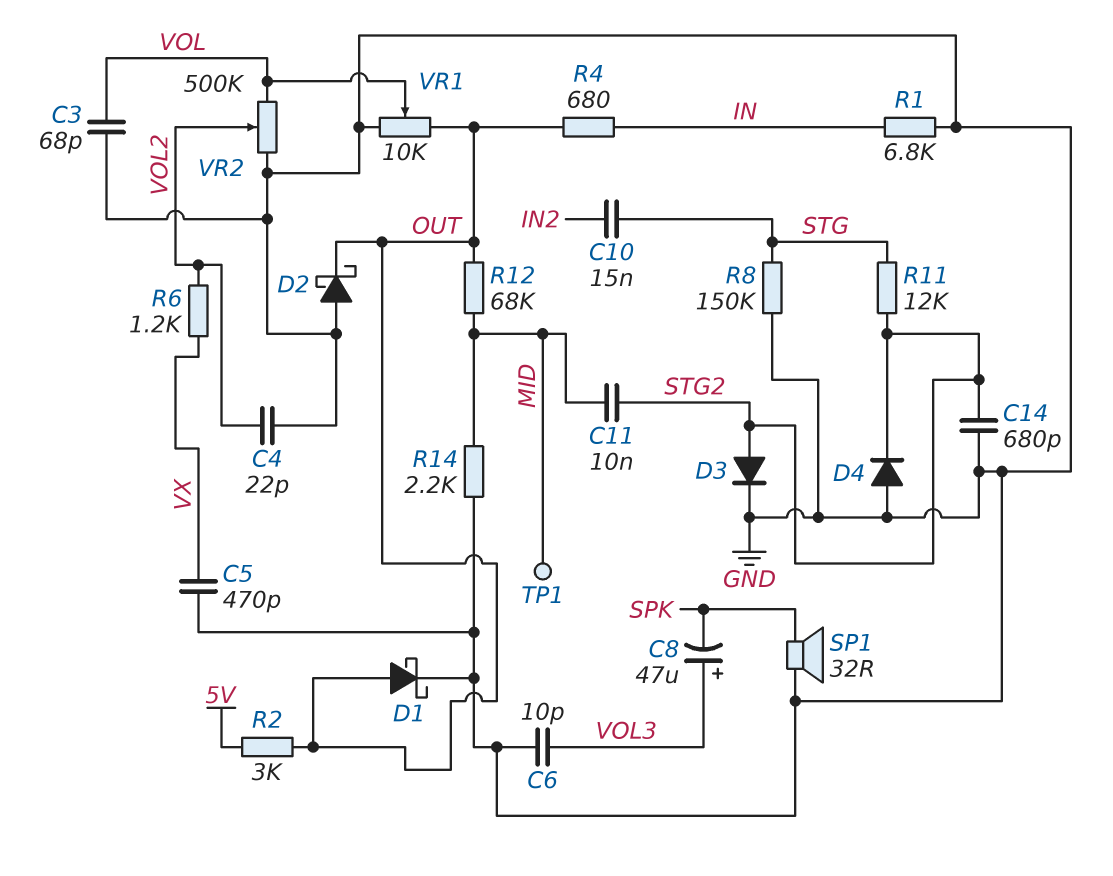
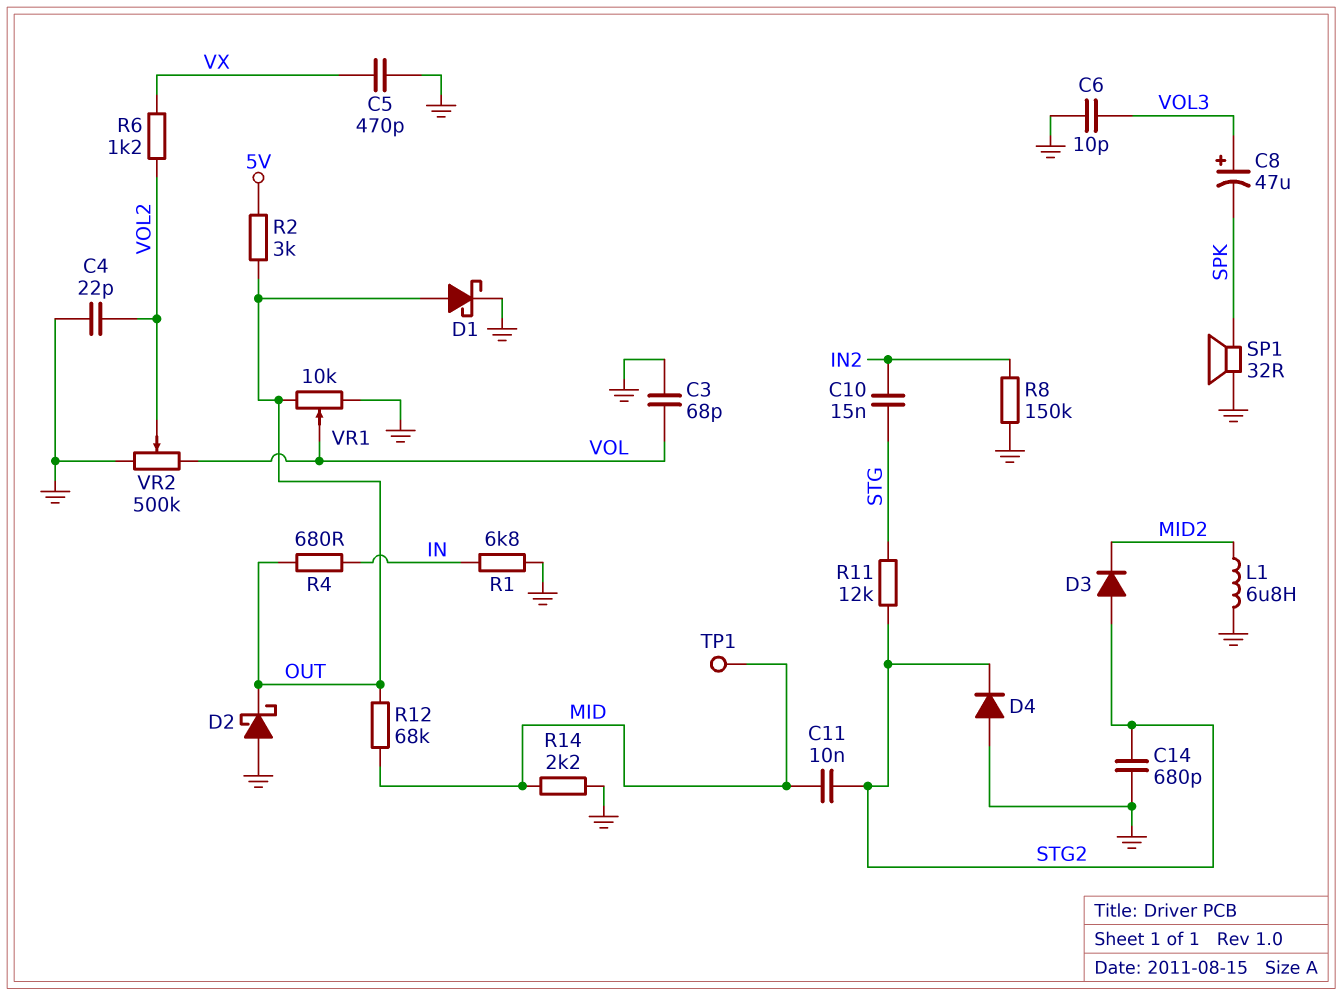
D3: diode (A STG2, K GND) -> diode (A STG2, K MID2)
L1: none -> 6.8uH (GND, MID2)
R8: 150k (GND, STG) -> 150k (GND, IN2)

